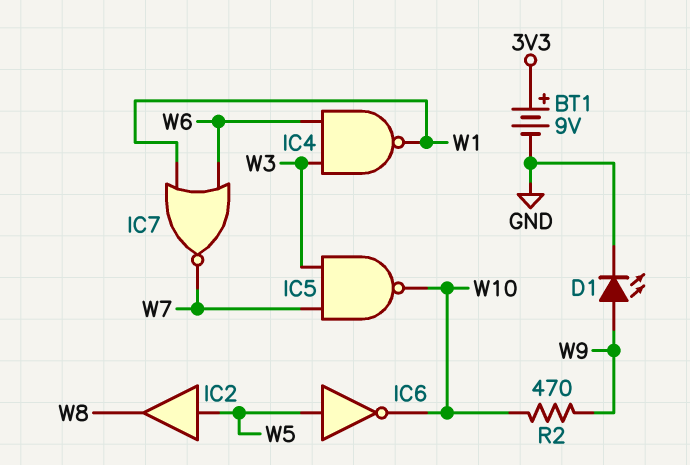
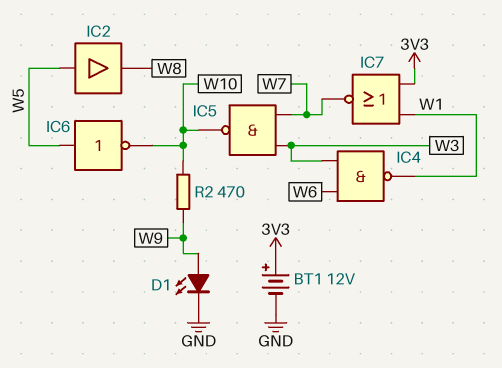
BT1: 9V (plus 3V3, minus GND) -> 12V (plus 3V3, minus GND)
IC7: NOR (in W1, in W6, out W7) -> NOR (in 3V3, in W1, out W7)

